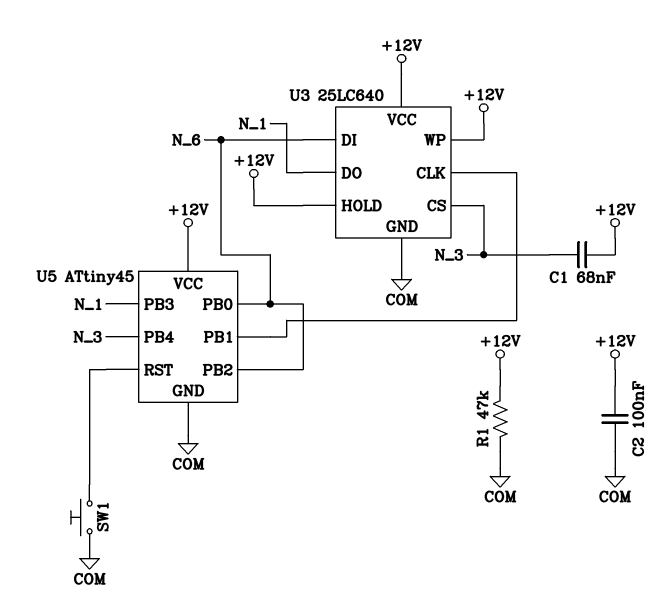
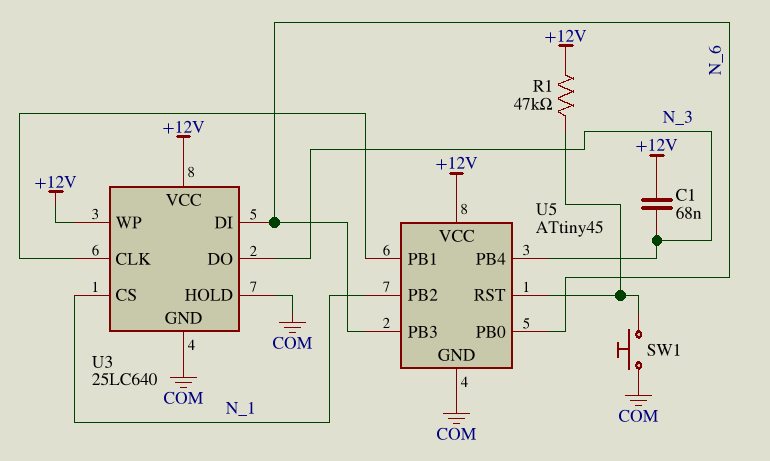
C2: 100nF (+12V, COM) -> none
R1: 47k (+12V, COM) -> 47k (+12V, U5/RST)
U3 pin CS: N_3 -> N_1
U3 pin DO: N_1 -> N_3
U3 pin HOLD: +12V -> COM
U5 pin PB2: N_6 -> N_1
U5 pin PB3: N_1 -> N_6

